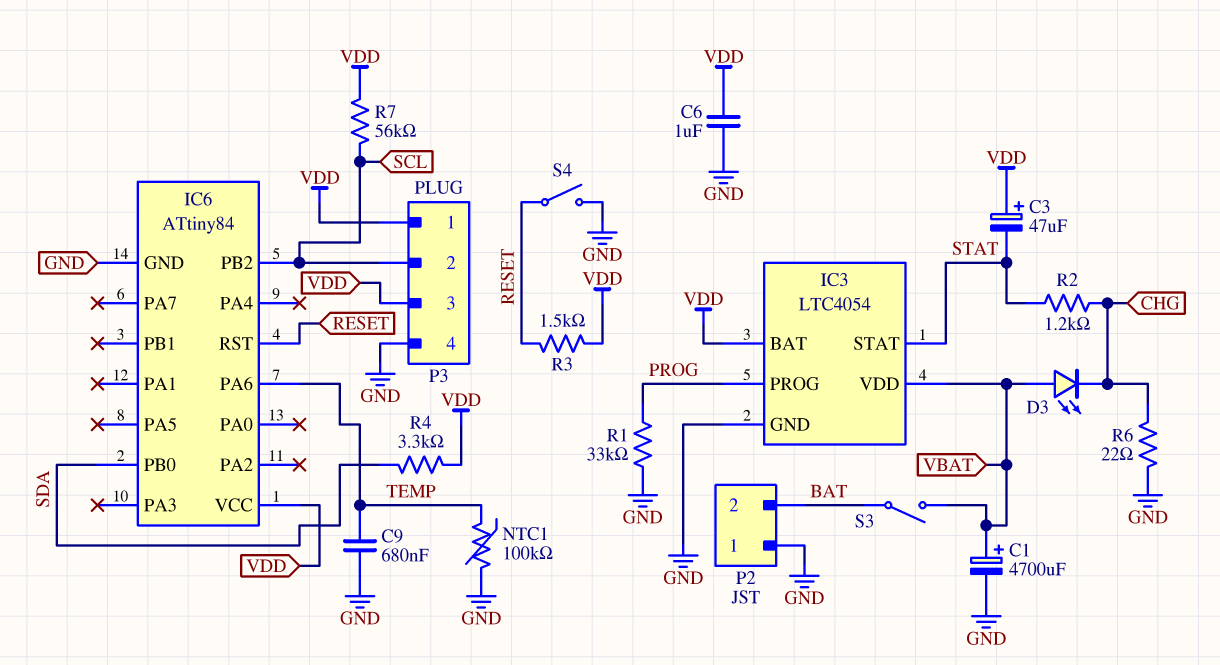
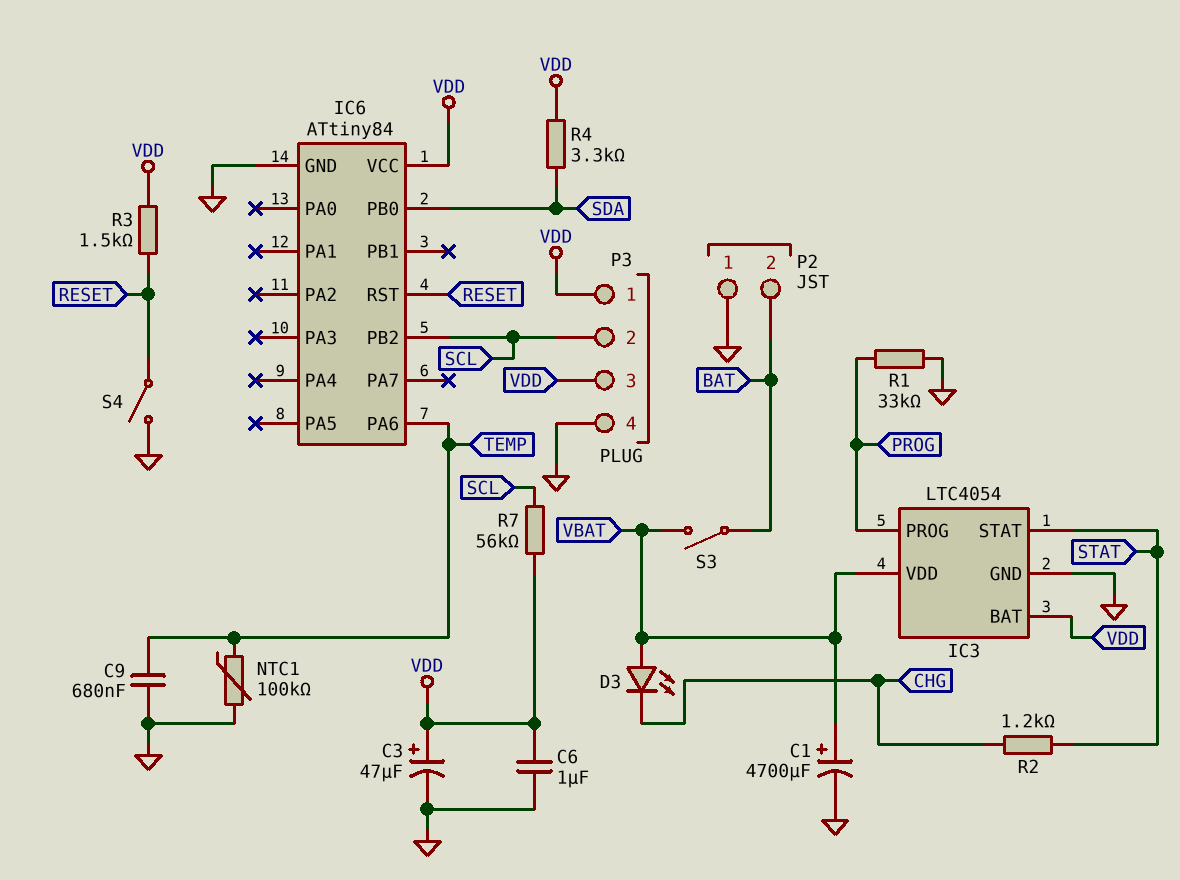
C3: 47uF (plus VDD, minus STAT) -> 47uF (plus VDD, minus GND)
R6: 22 (CHG, GND) -> none

